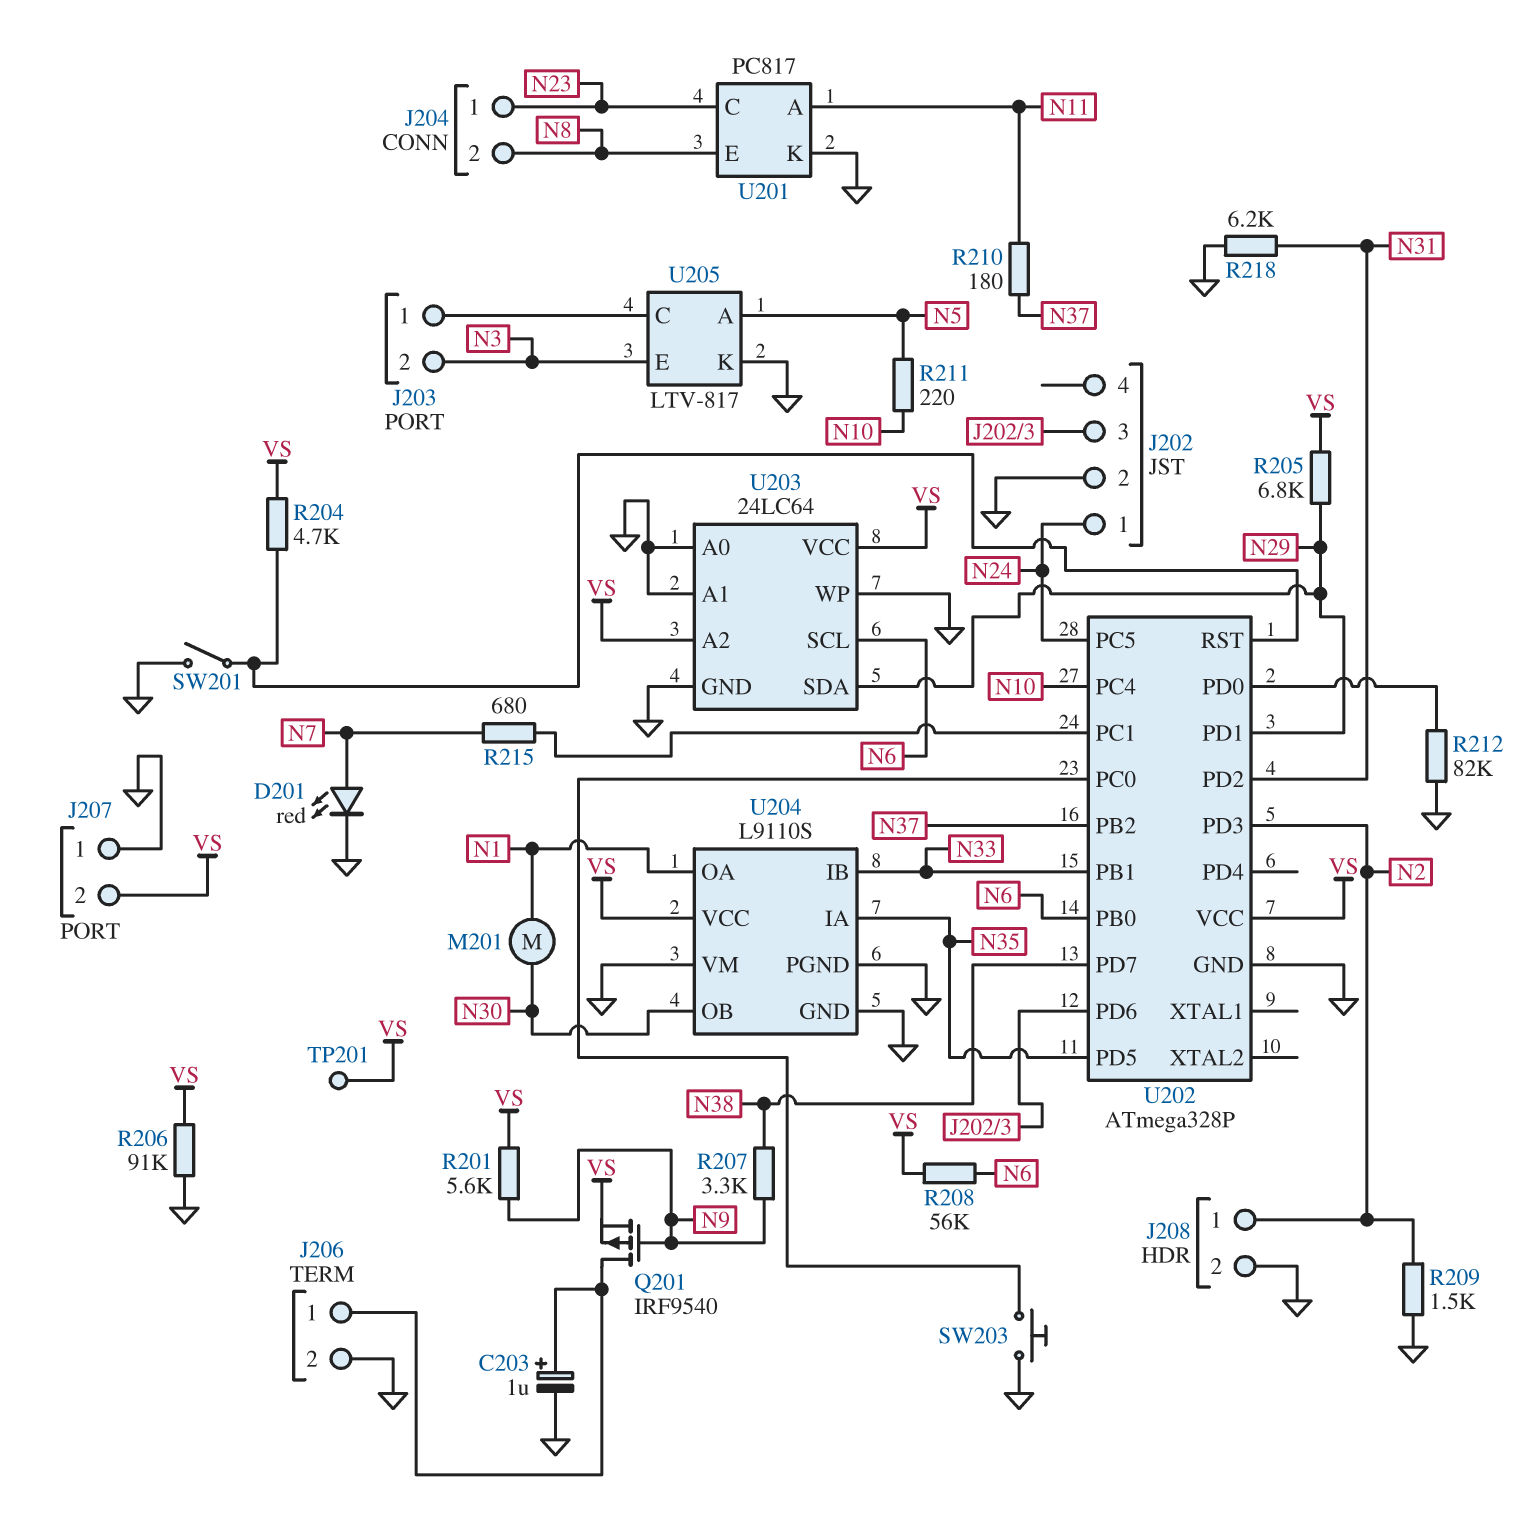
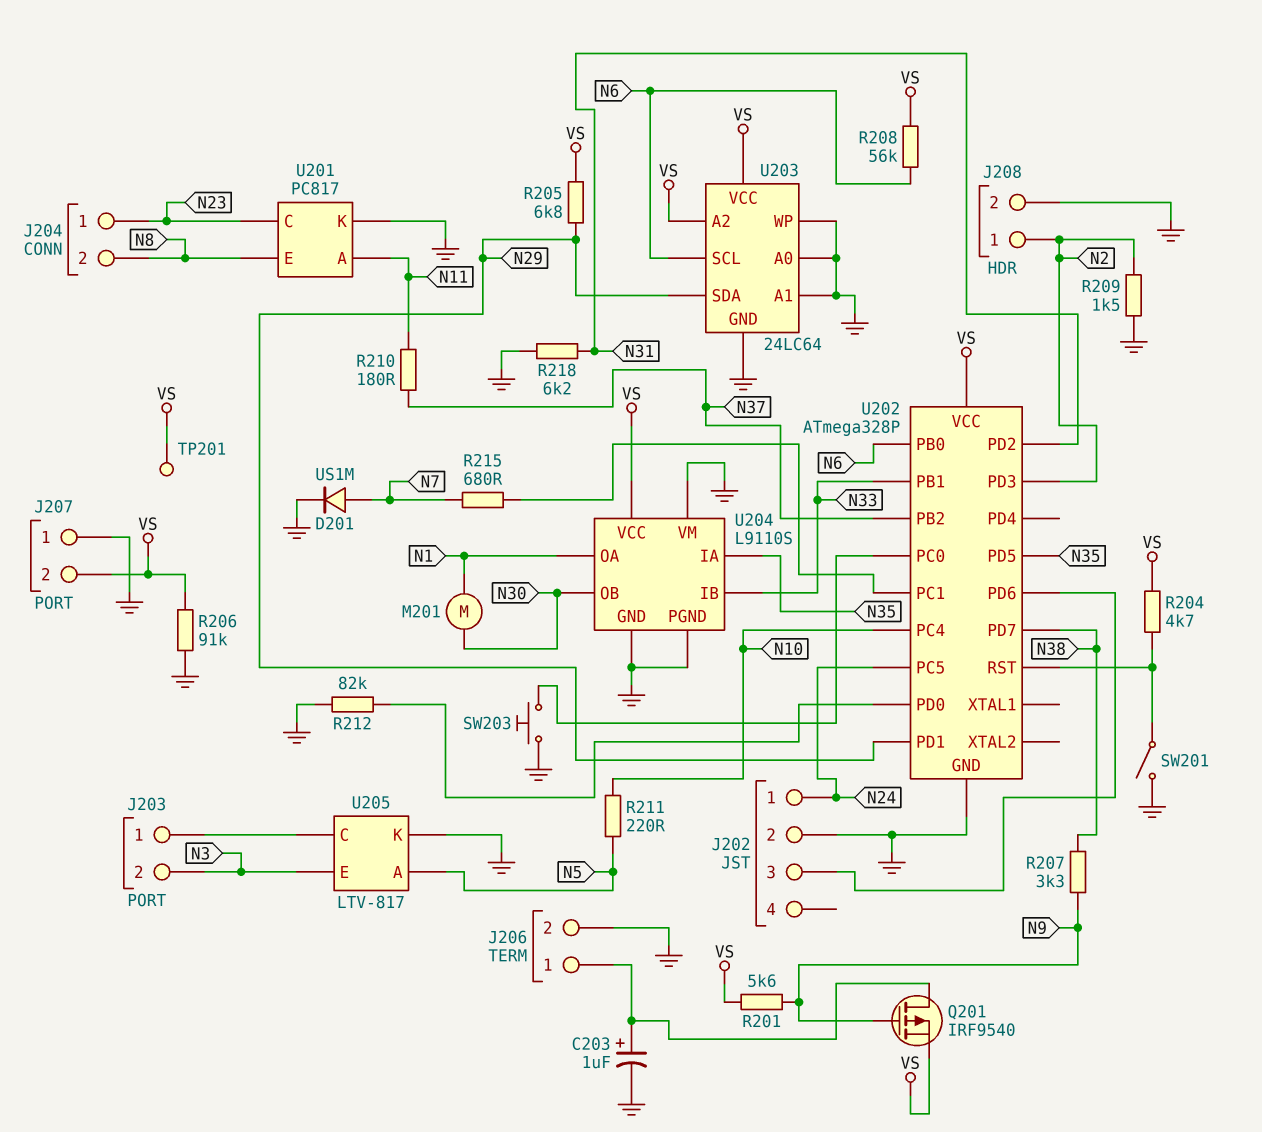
D201: LED red (A N7, K GND) -> diode US1M (A N7, K GND)

